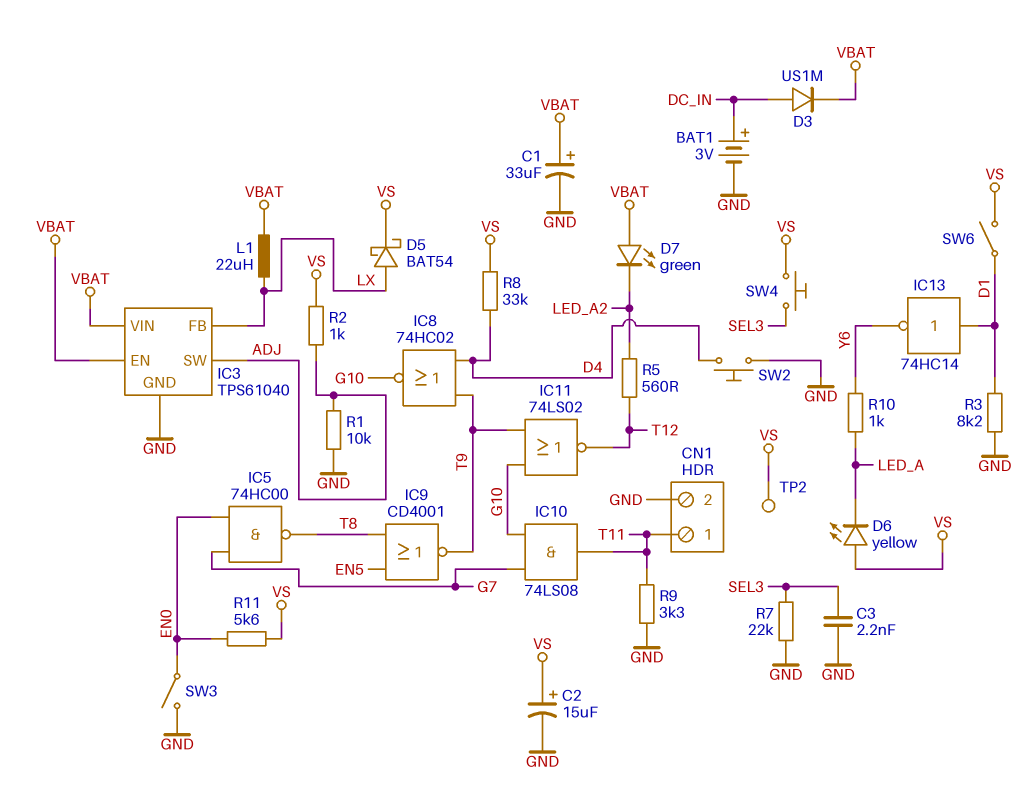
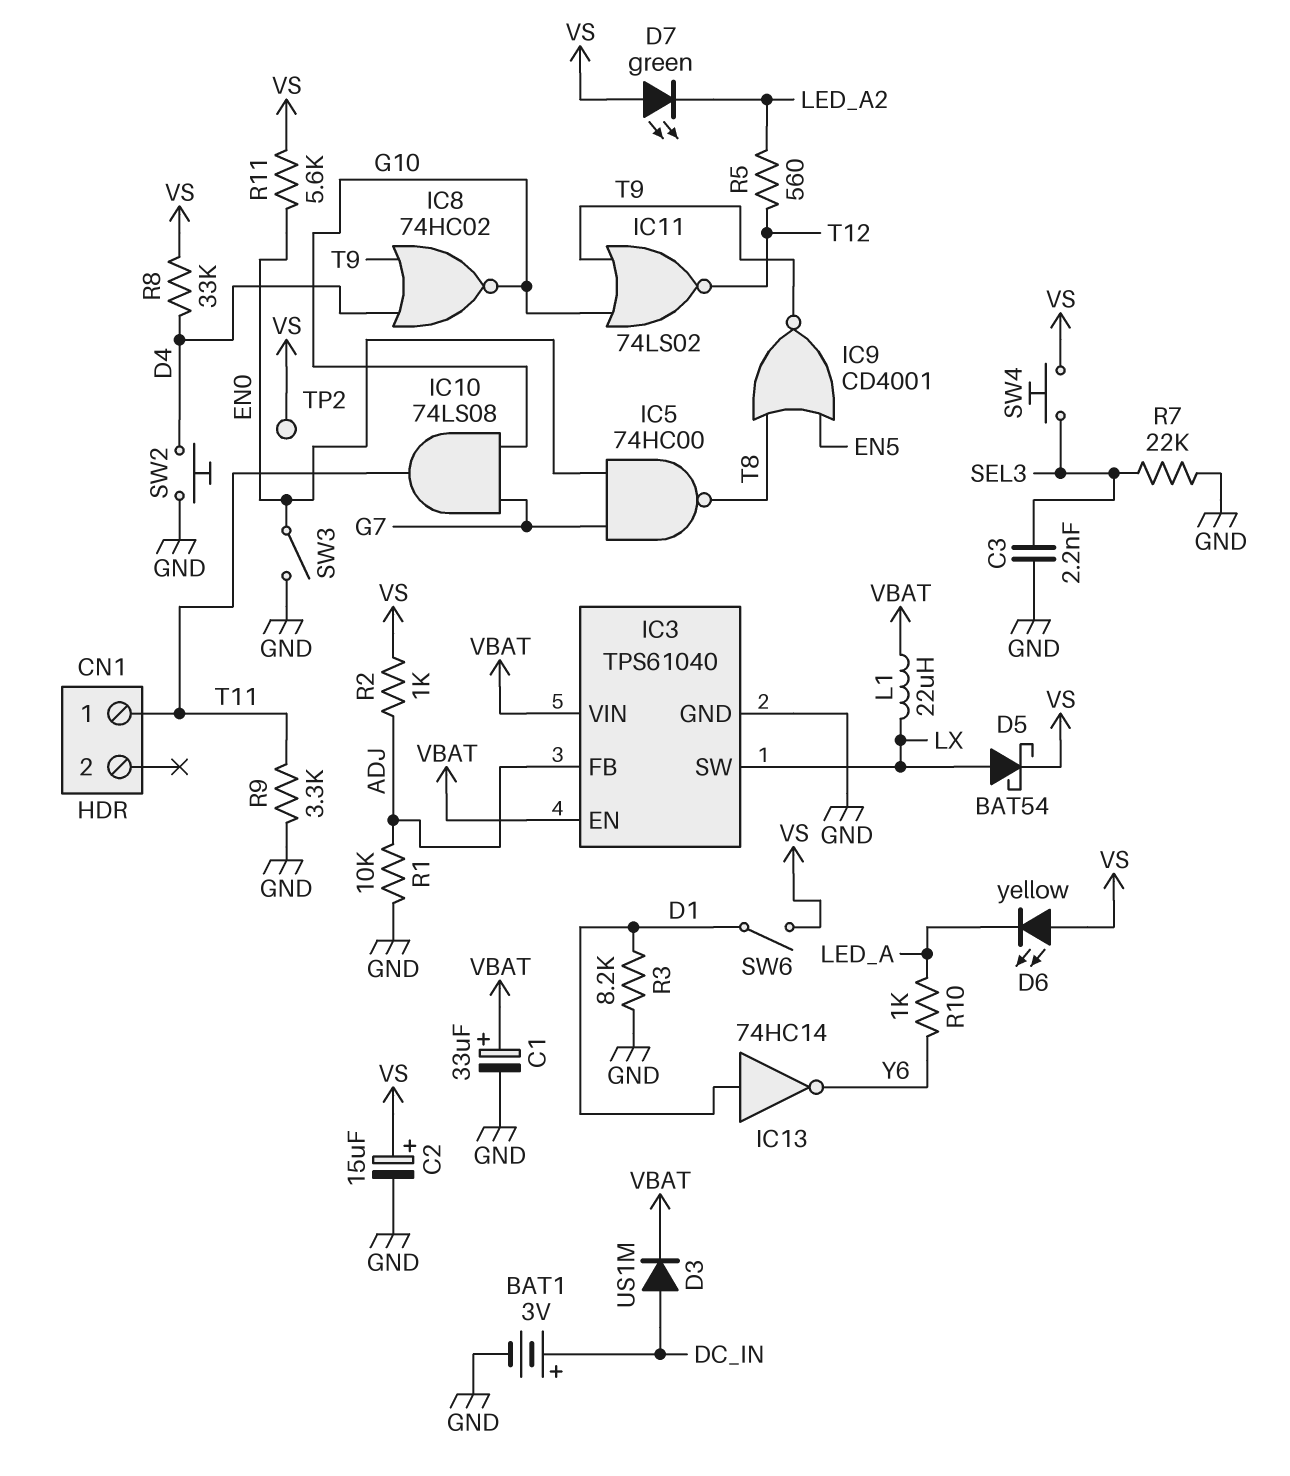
CN1 pin 2: GND -> none
D7: LED green (A VBAT, K LED_A2) -> LED green (A VS, K LED_A2)
IC3 pin FB: LX -> ADJ
IC3 pin SW: ADJ -> LX

